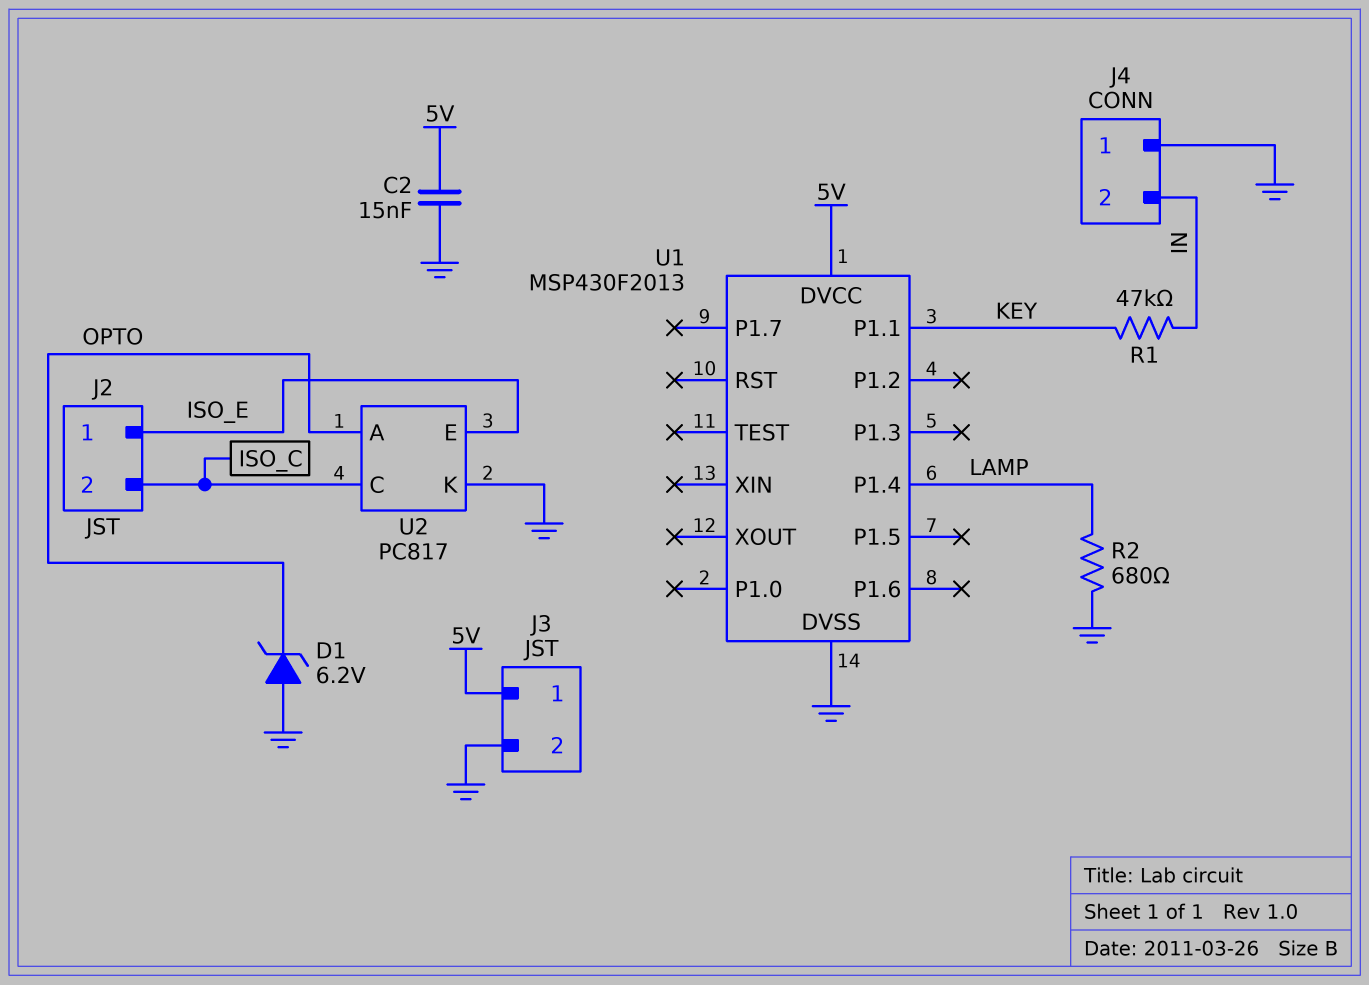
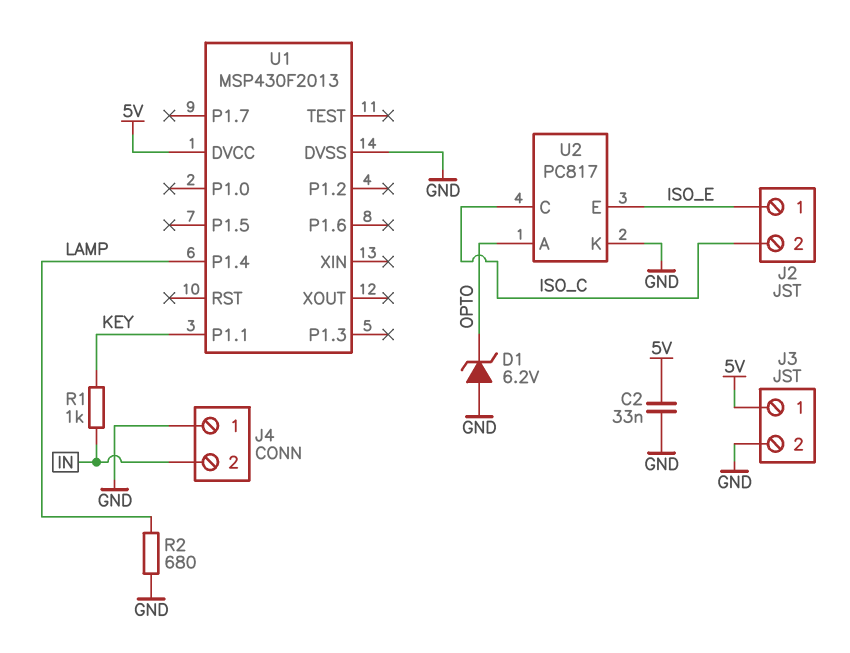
C2: 15nF (5V, GND) -> 33nF (5V, GND)
R1: 47k (IN, KEY) -> 1k (IN, KEY)

